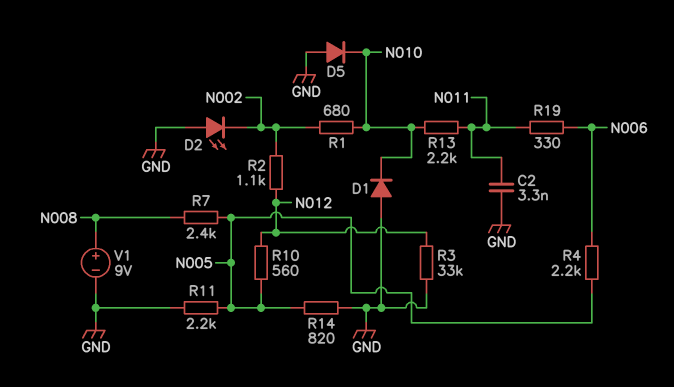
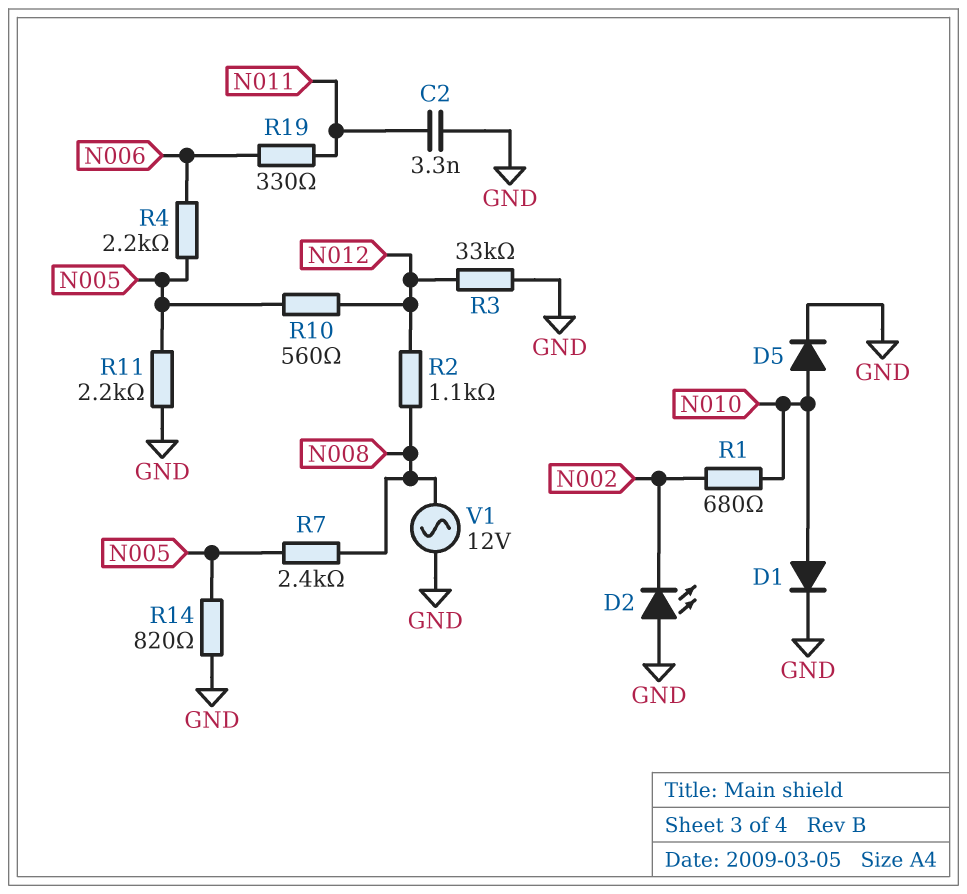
D1: diode (A GND, K N010) -> diode (A N010, K GND)
D5: diode (A GND, K N010) -> diode (A N010, K GND)
R2: 1.1k (N002, N012) -> 1.1k (N008, N012)
R13: 2.2k (N010, N011) -> none
V1: 9V (plus N008, minus GND) -> AC 12V (GND, N008)

